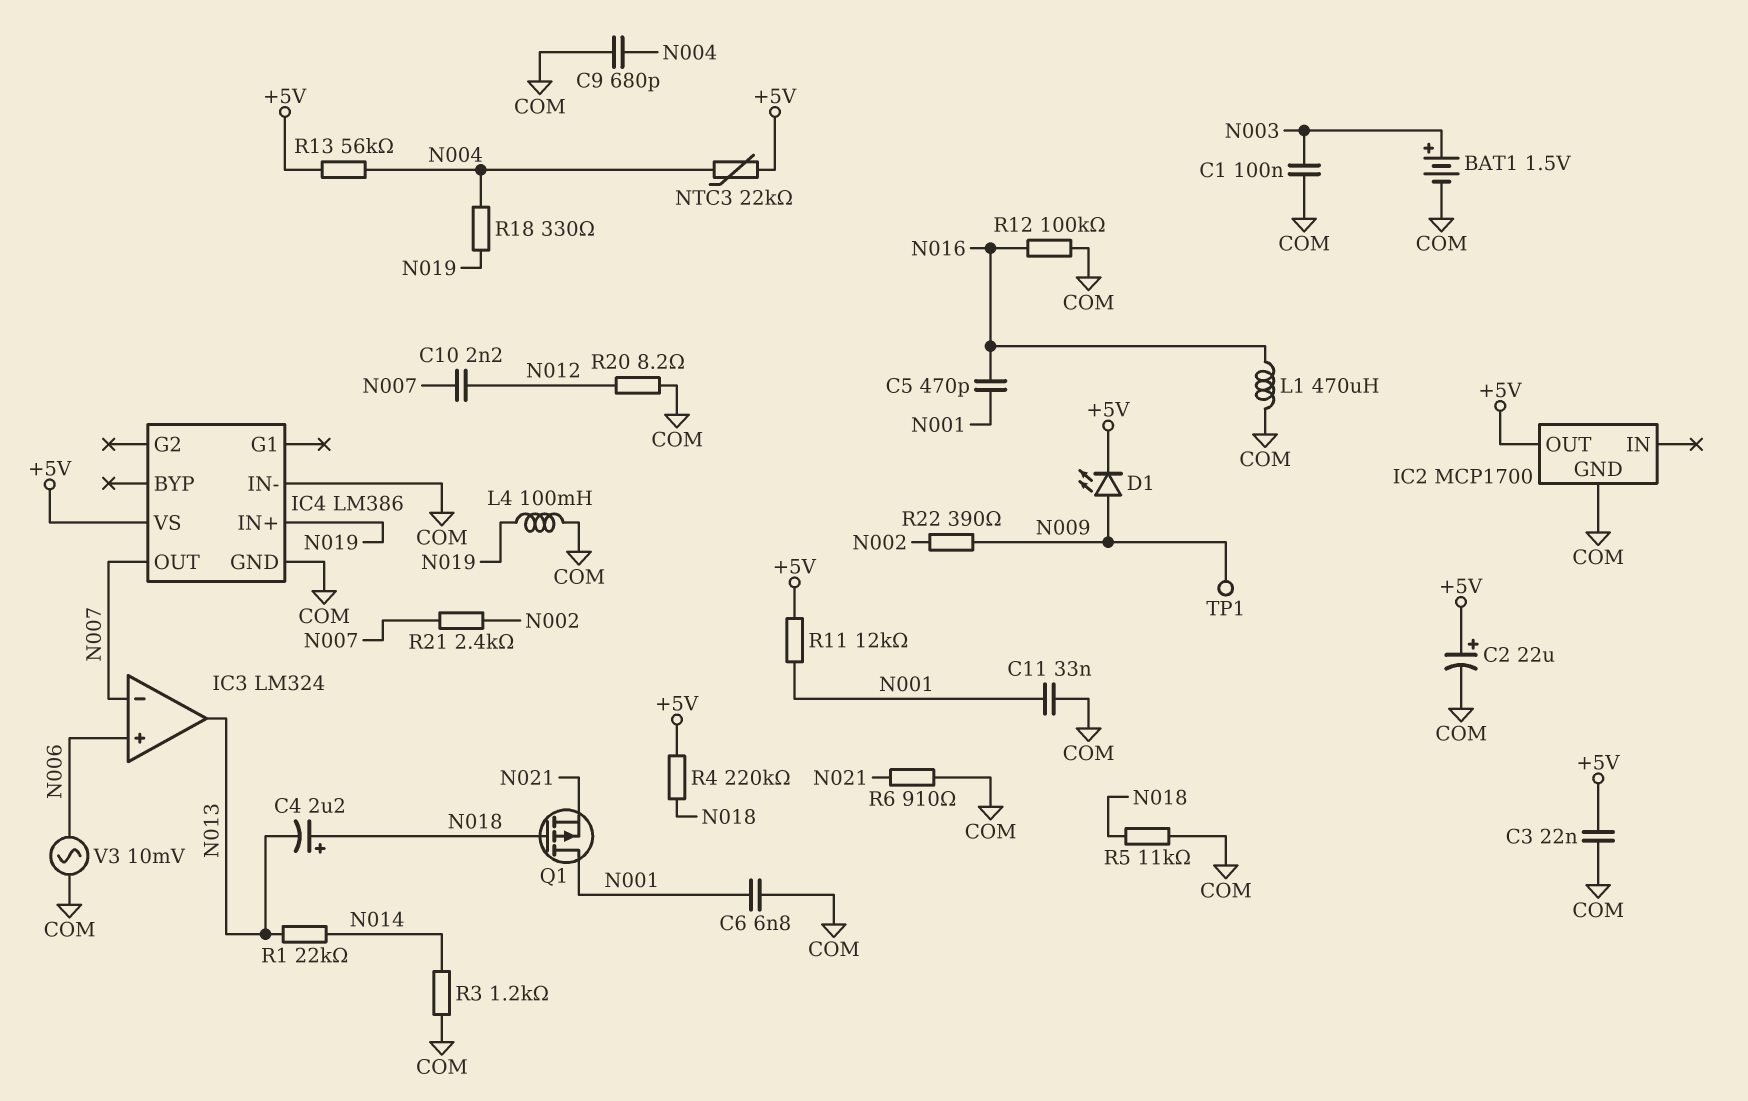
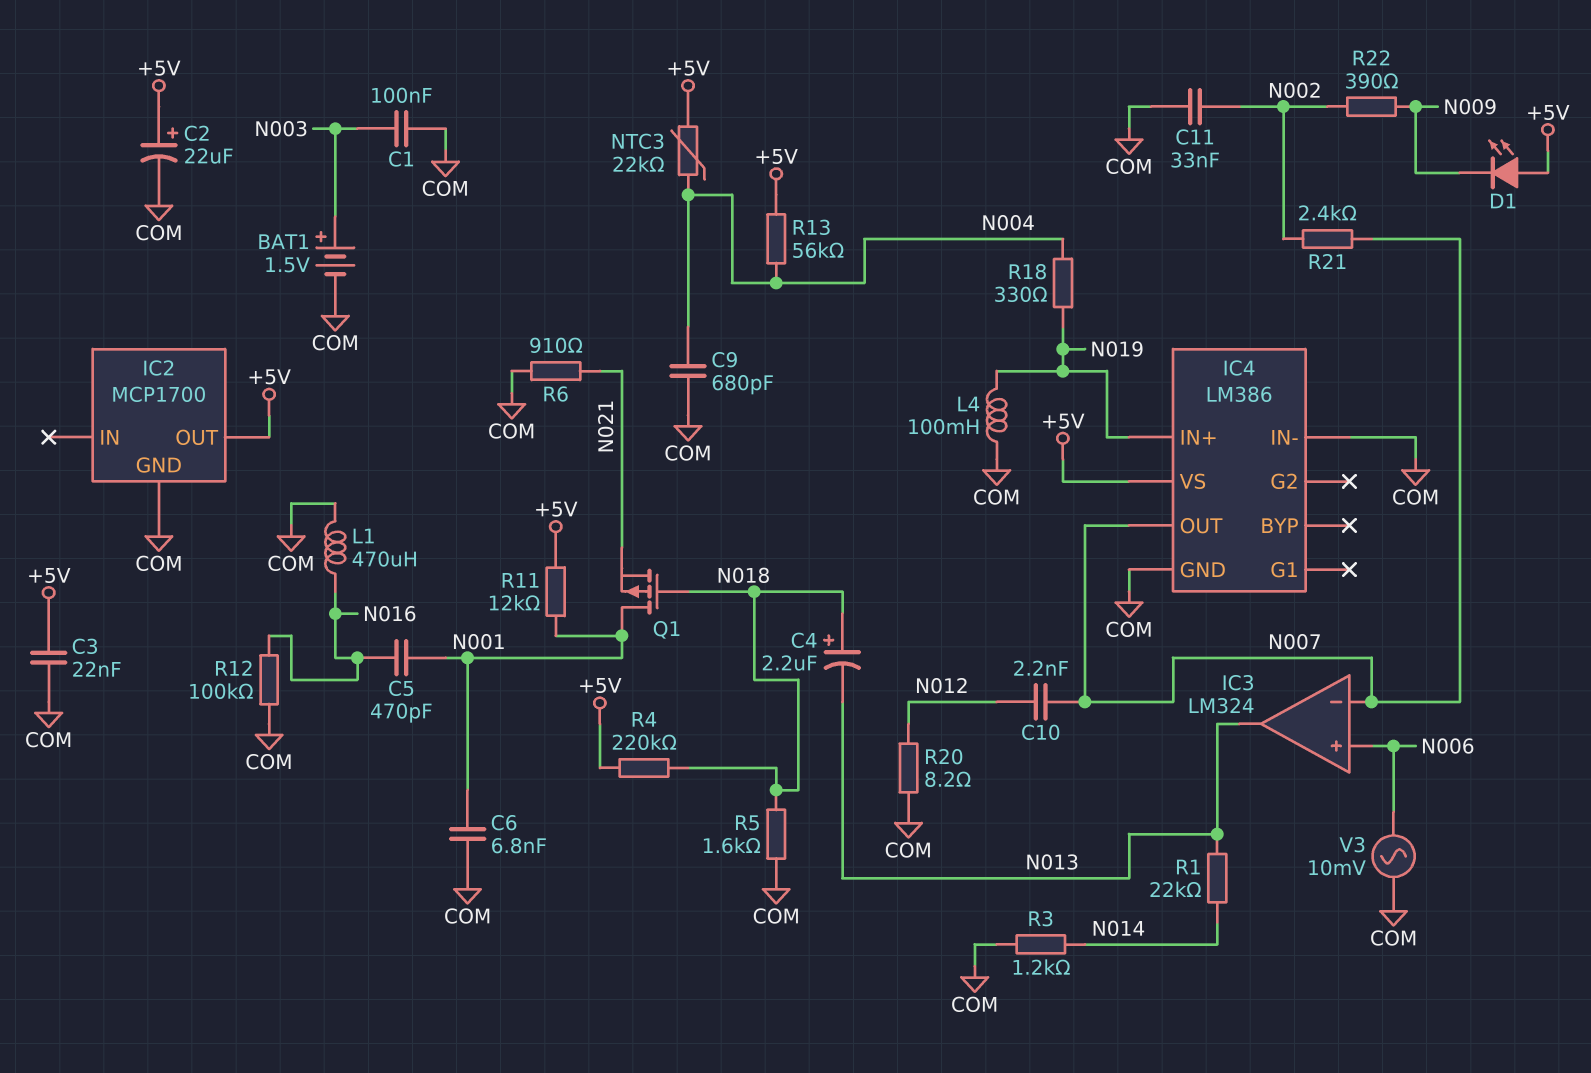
C11: 33nF (COM, N001) -> 33nF (COM, N002)
D1: LED (A N009, K +5V) -> LED (A +5V, K N009)
R5: 11k (COM, N018) -> 1.6k (COM, N018)
TP1: test point (N009) -> none

